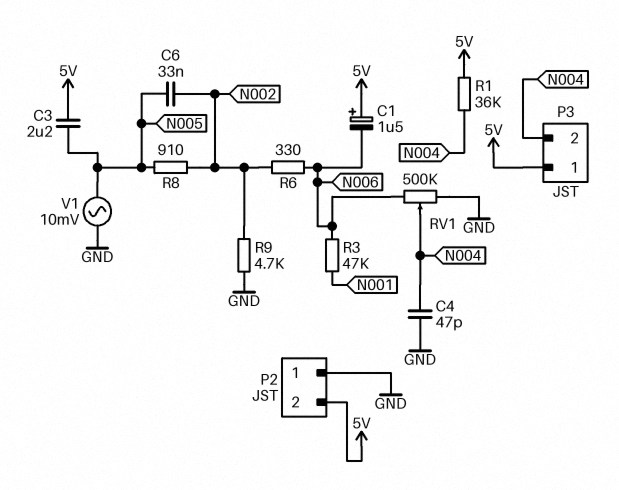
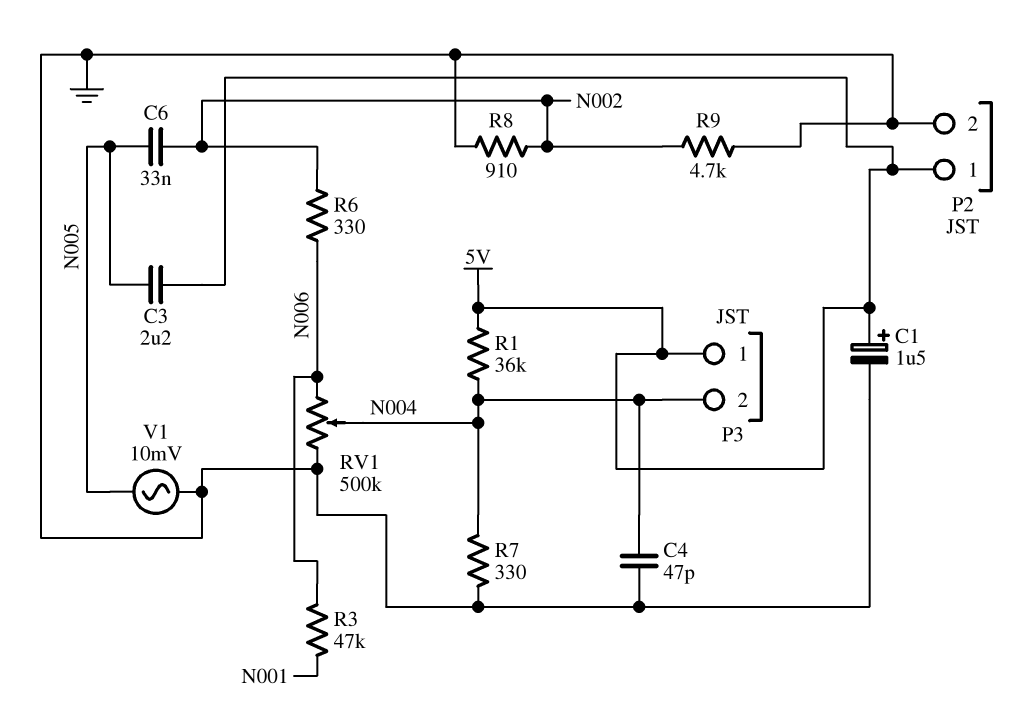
C1: 1.5uF (plus 5V, minus N006) -> 1.5uF (plus 5V, minus GND)
P2 pin 1: GND -> 5V
P2 pin 2: 5V -> GND
R7: none -> 330 (GND, N004)
R8: 910 (N002, N005) -> 910 (GND, N002)

